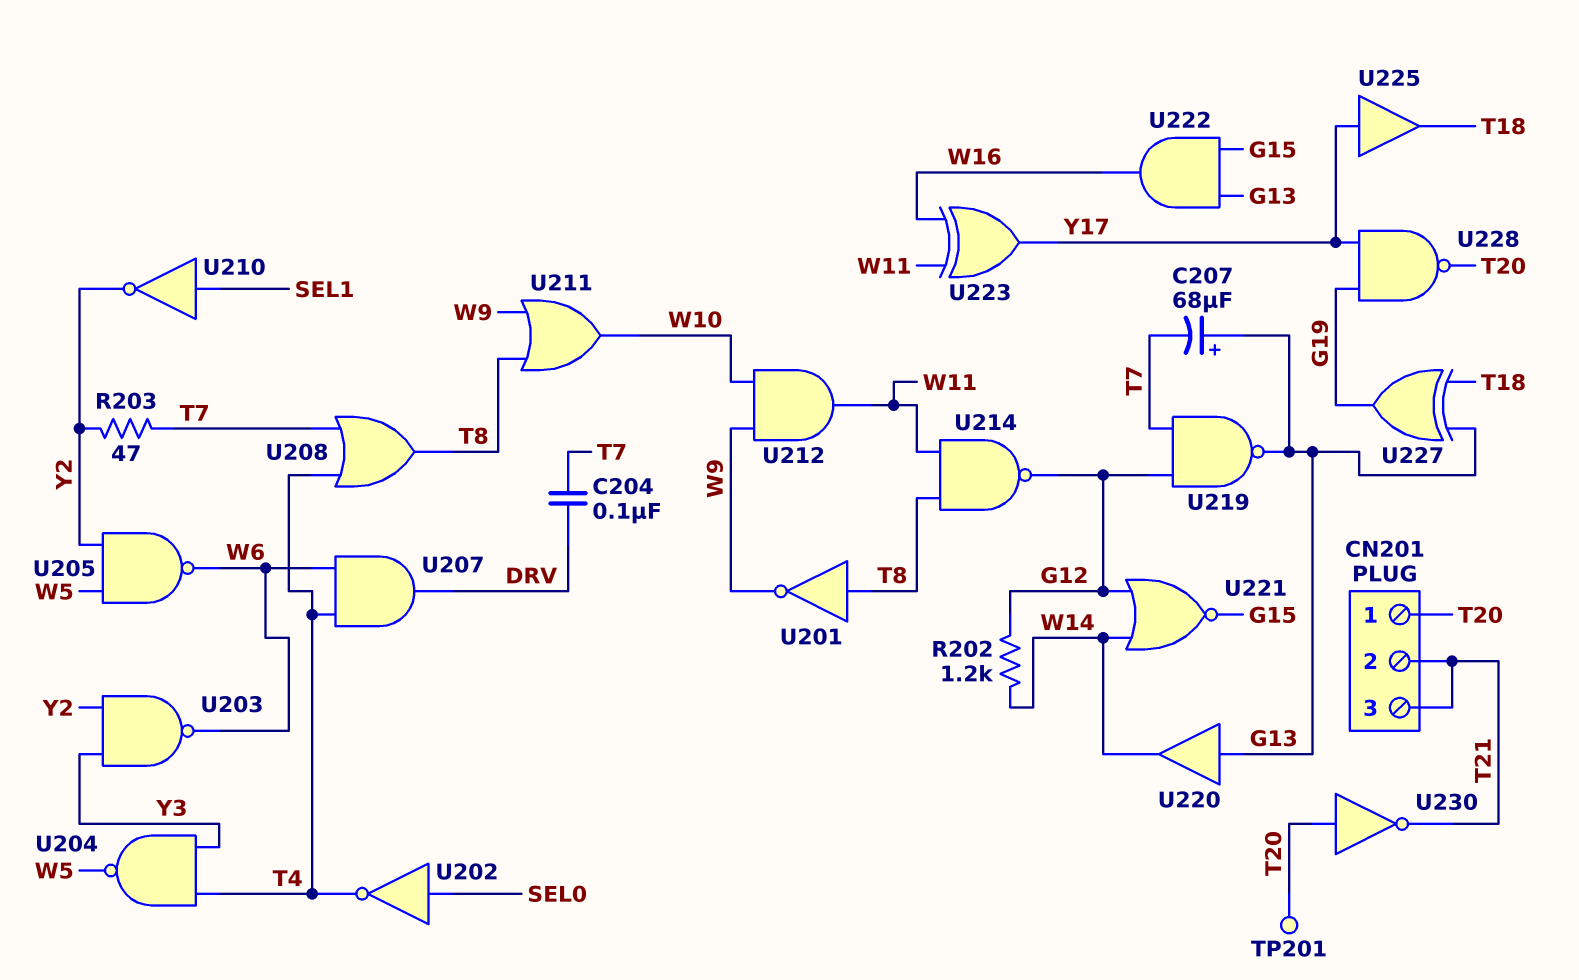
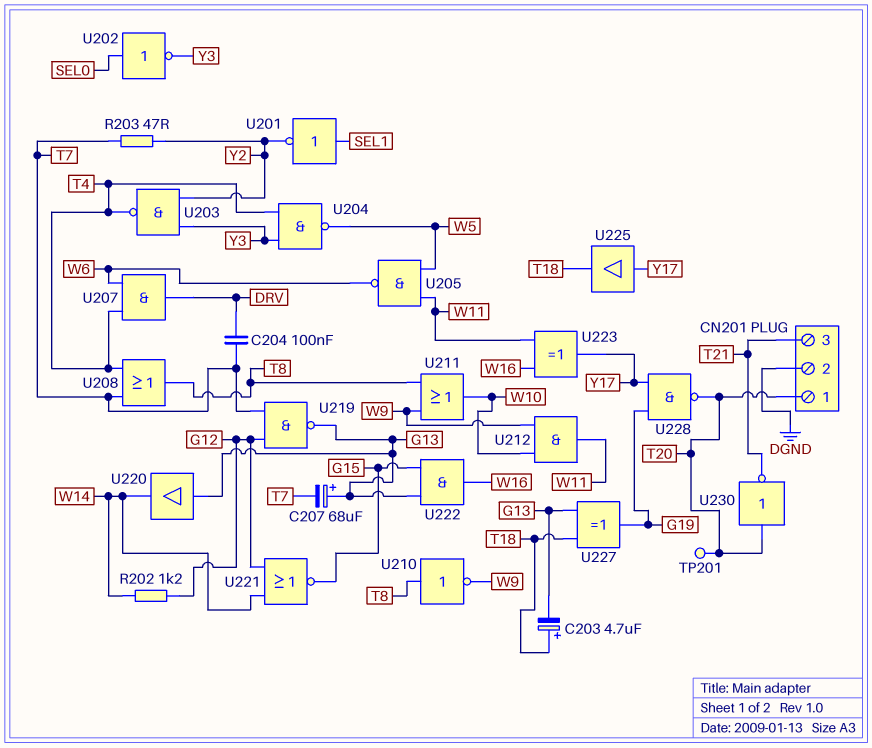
C203: none -> 4.7uF (plus T18, minus G13)
CN201 pin 2: T21 -> DGND
U201: NOT (in T8, out W9) -> NOT (in SEL1, out Y2)
U202: NOT (in SEL0, out T4) -> NOT (in SEL0, out Y3)
U203: NAND (in Y2, in Y3, out W6) -> NAND (in Y2, in Y3, out T4)
U205: NAND (in W5, in Y2, out W6) -> NAND (in W5, in W11, out W6)
U210: NOT (in SEL1, out Y2) -> NOT (in T8, out W9)
U214: NAND (in T8, in W11, out G12) -> none

